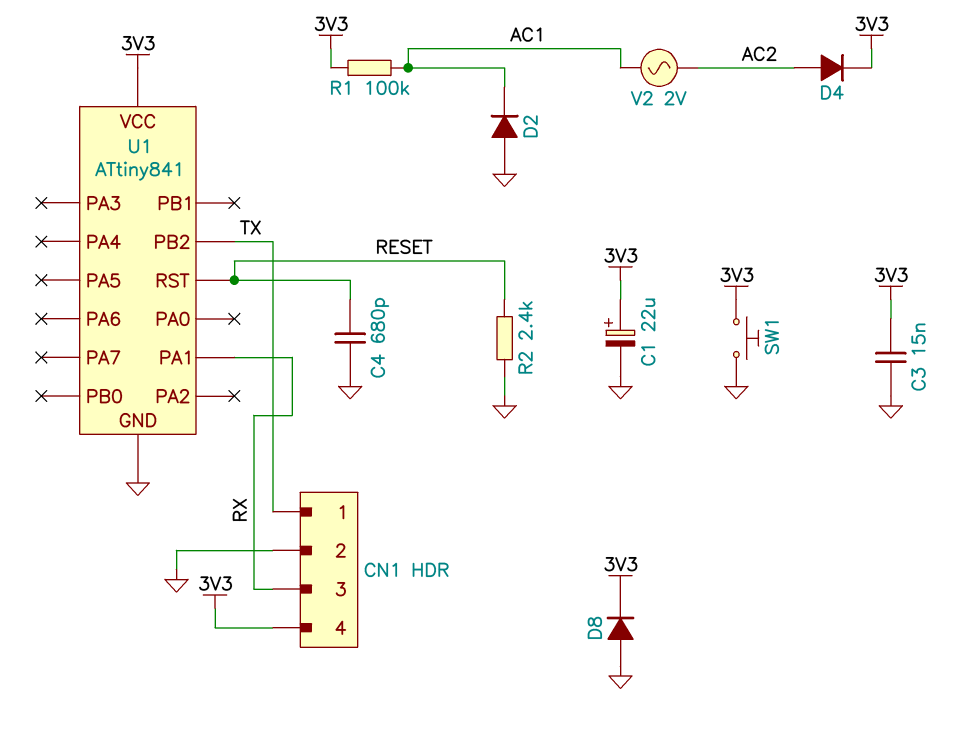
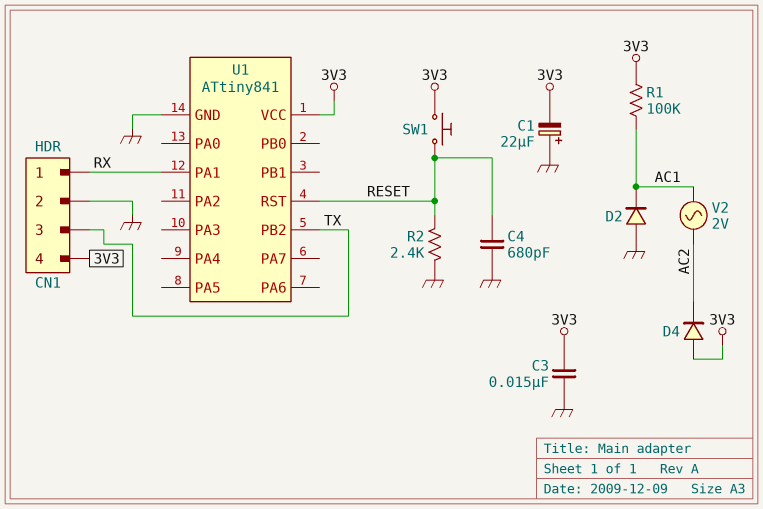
C1: 22uF (plus 3V3, minus GND) -> 22uF (plus GND, minus 3V3)
CN1 pin 1: TX -> RX
CN1 pin 3: RX -> TX
D4: diode (A AC2, K 3V3) -> diode (A 3V3, K AC2)
D8: diode (A GND, K 3V3) -> none
SW1: button (3V3, GND) -> button (3V3, RESET)

